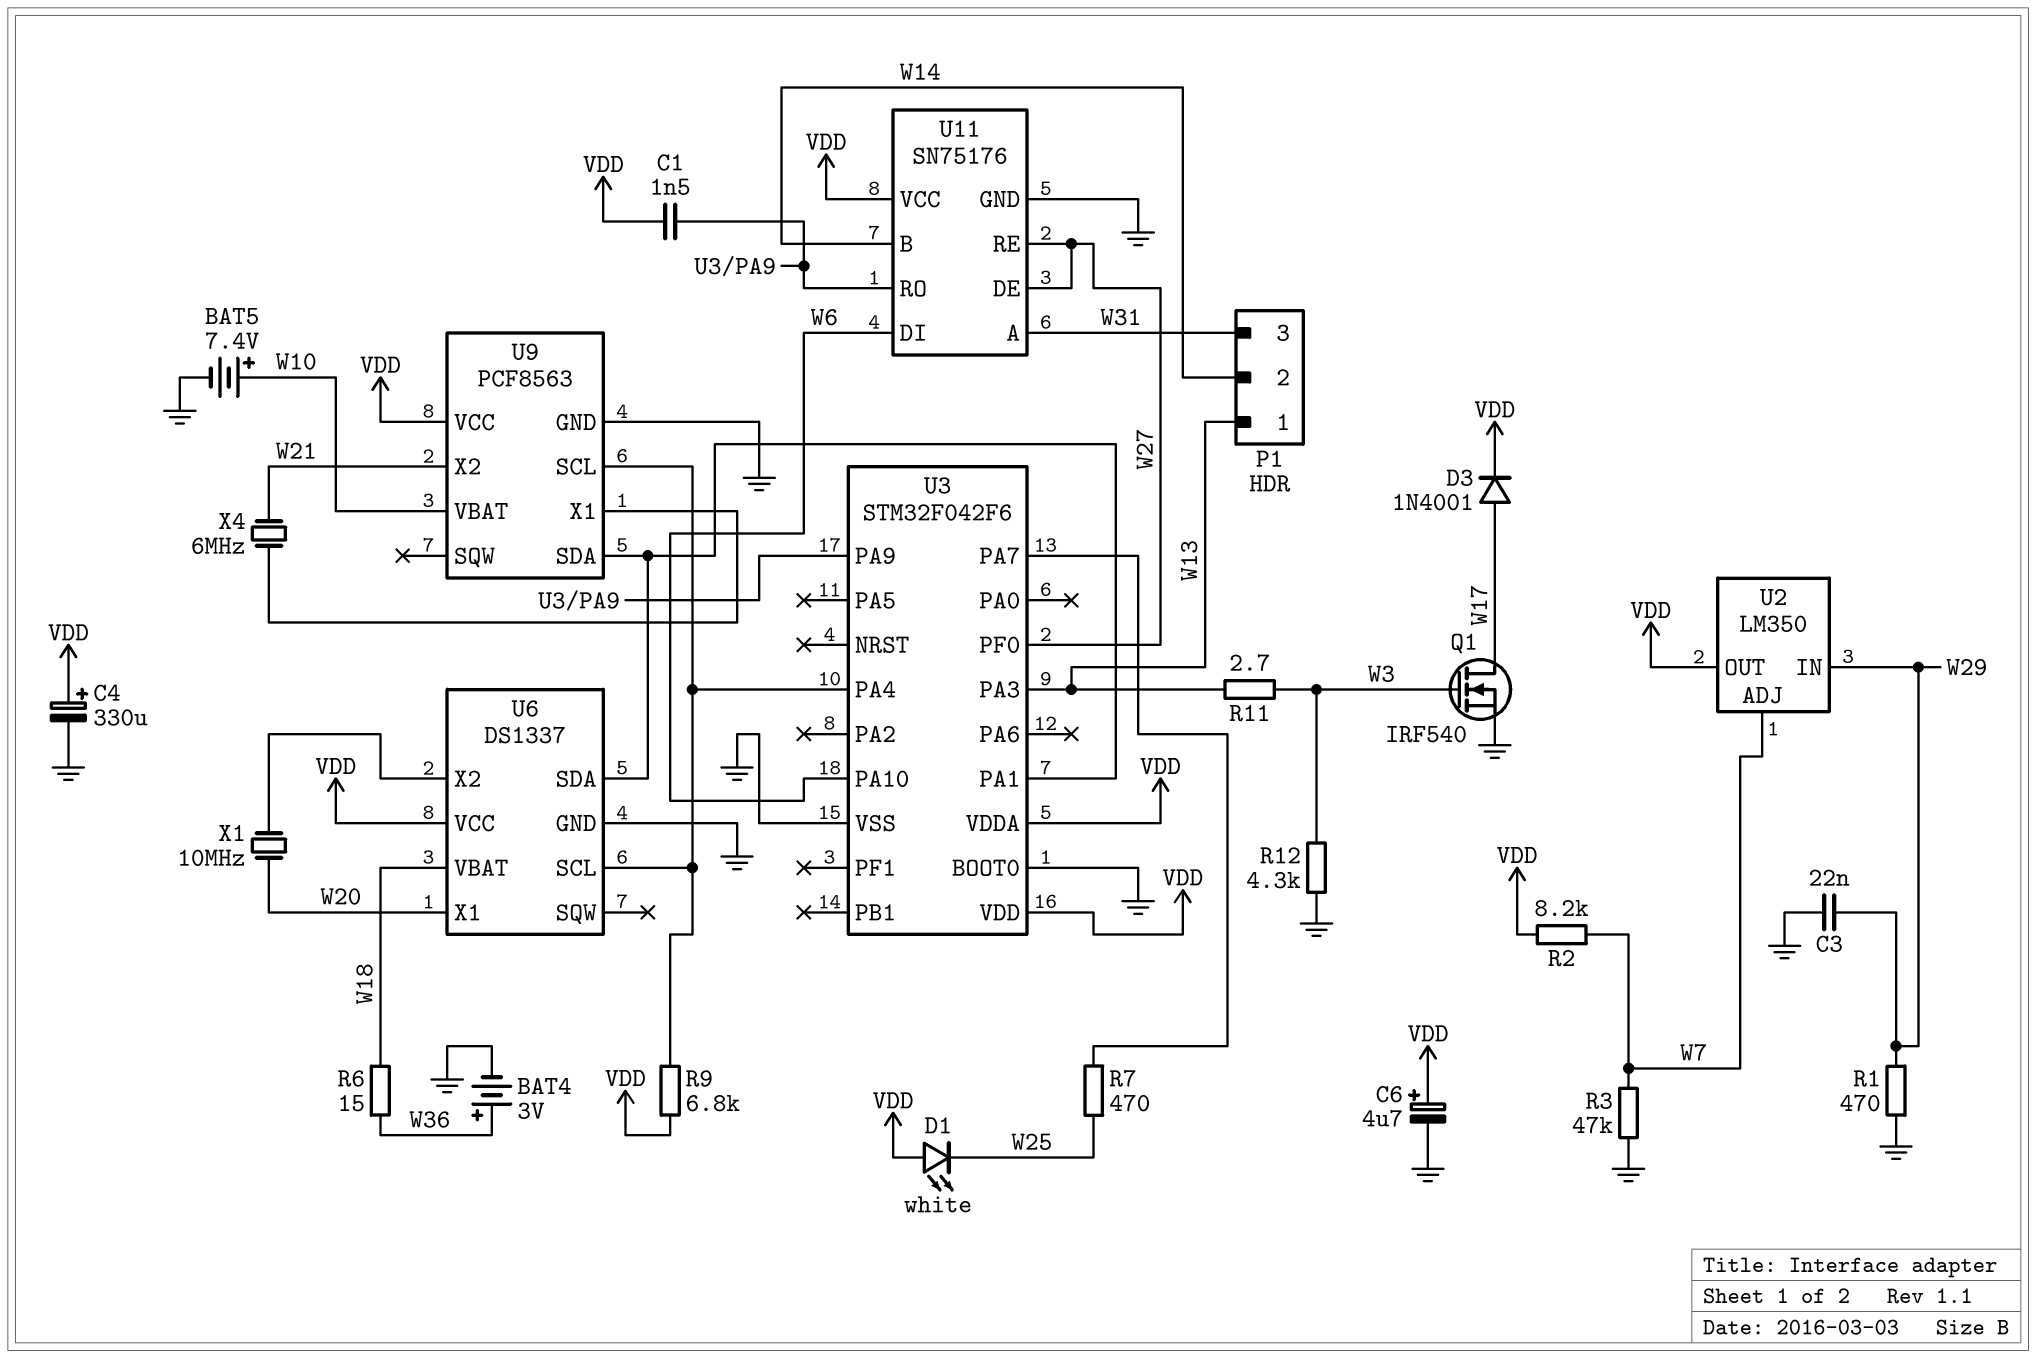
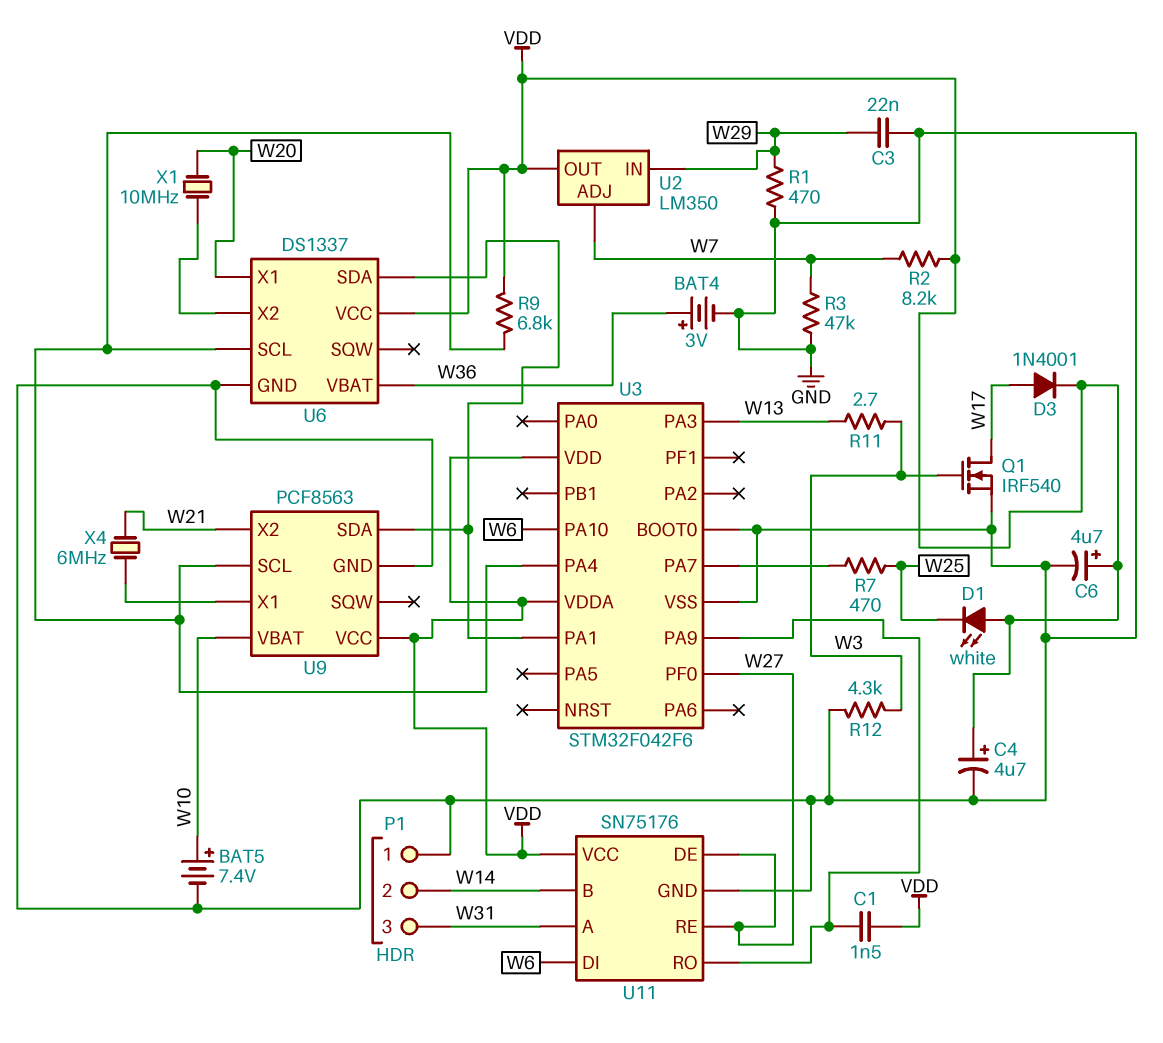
C4: 330uF (plus VDD, minus GND) -> 4.7uF (plus VDD, minus GND)
P1 pin 1: W13 -> GND
R6: 15 (W18, W36) -> none
U6 pin VBAT: W18 -> W36

